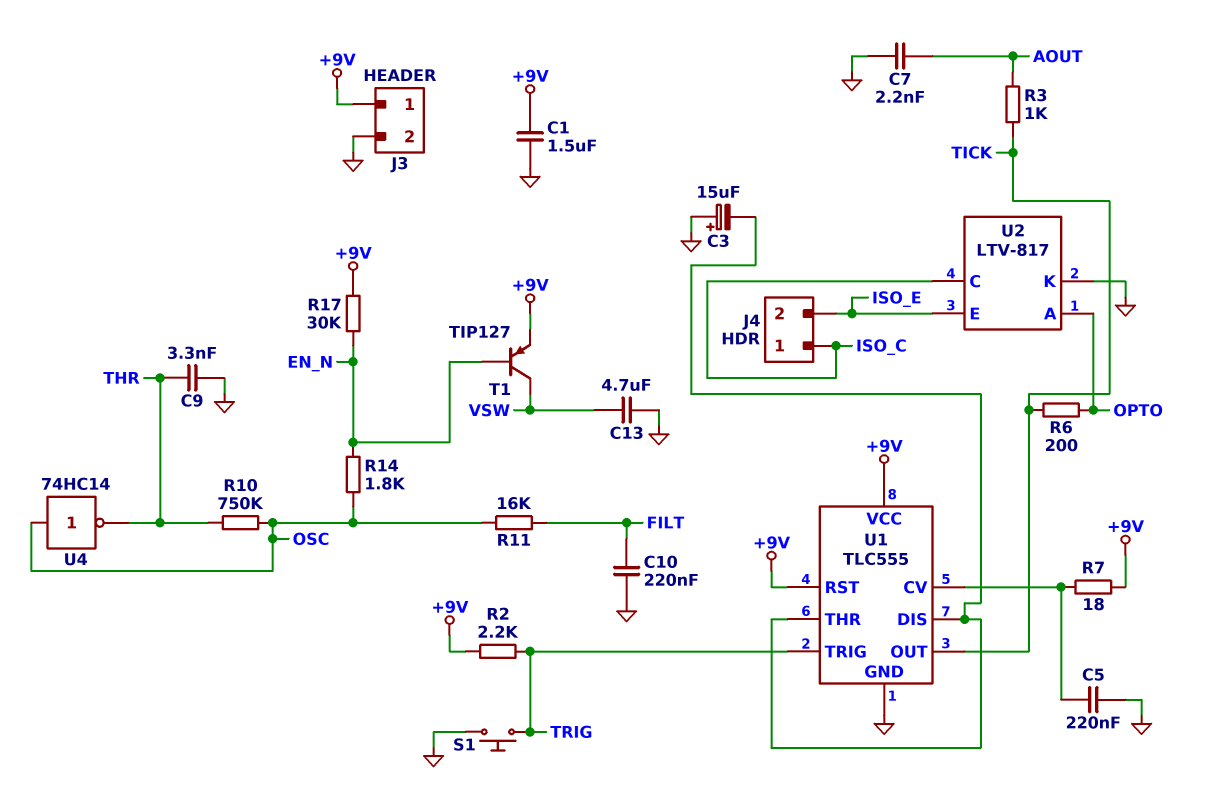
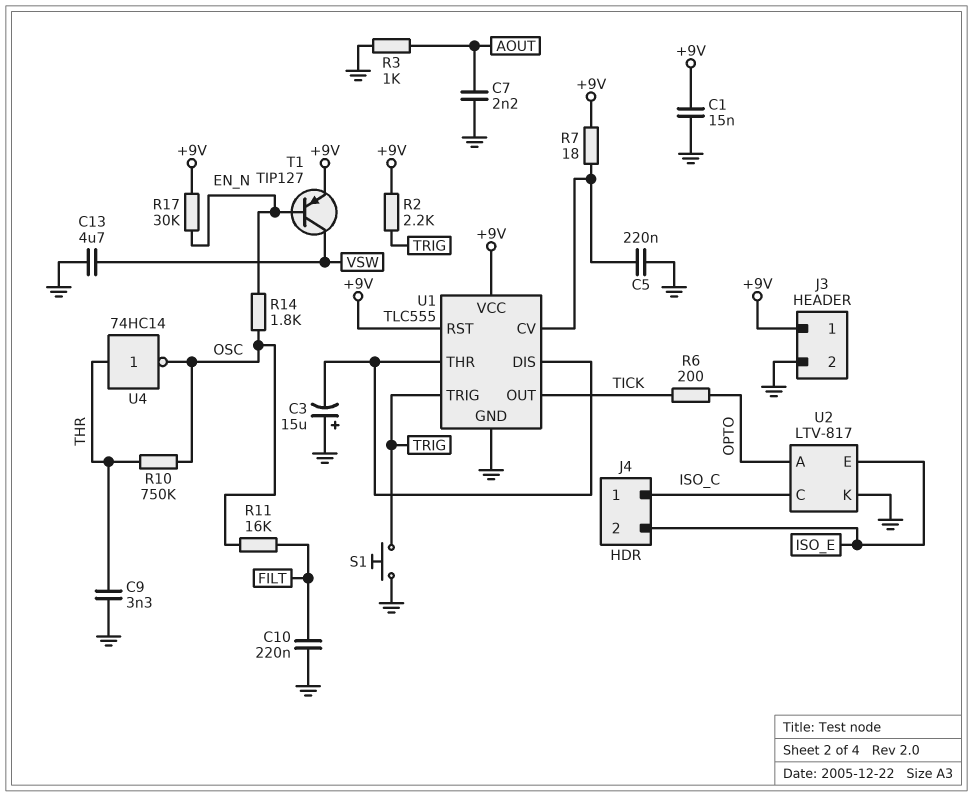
C1: 1.5uF (+9V, GND) -> 15nF (+9V, GND)
R3: 1k (AOUT, TICK) -> 1k (AOUT, GND)
U4: NOT 74HC14 (in OSC, out THR) -> NOT 74HC14 (in THR, out OSC)

